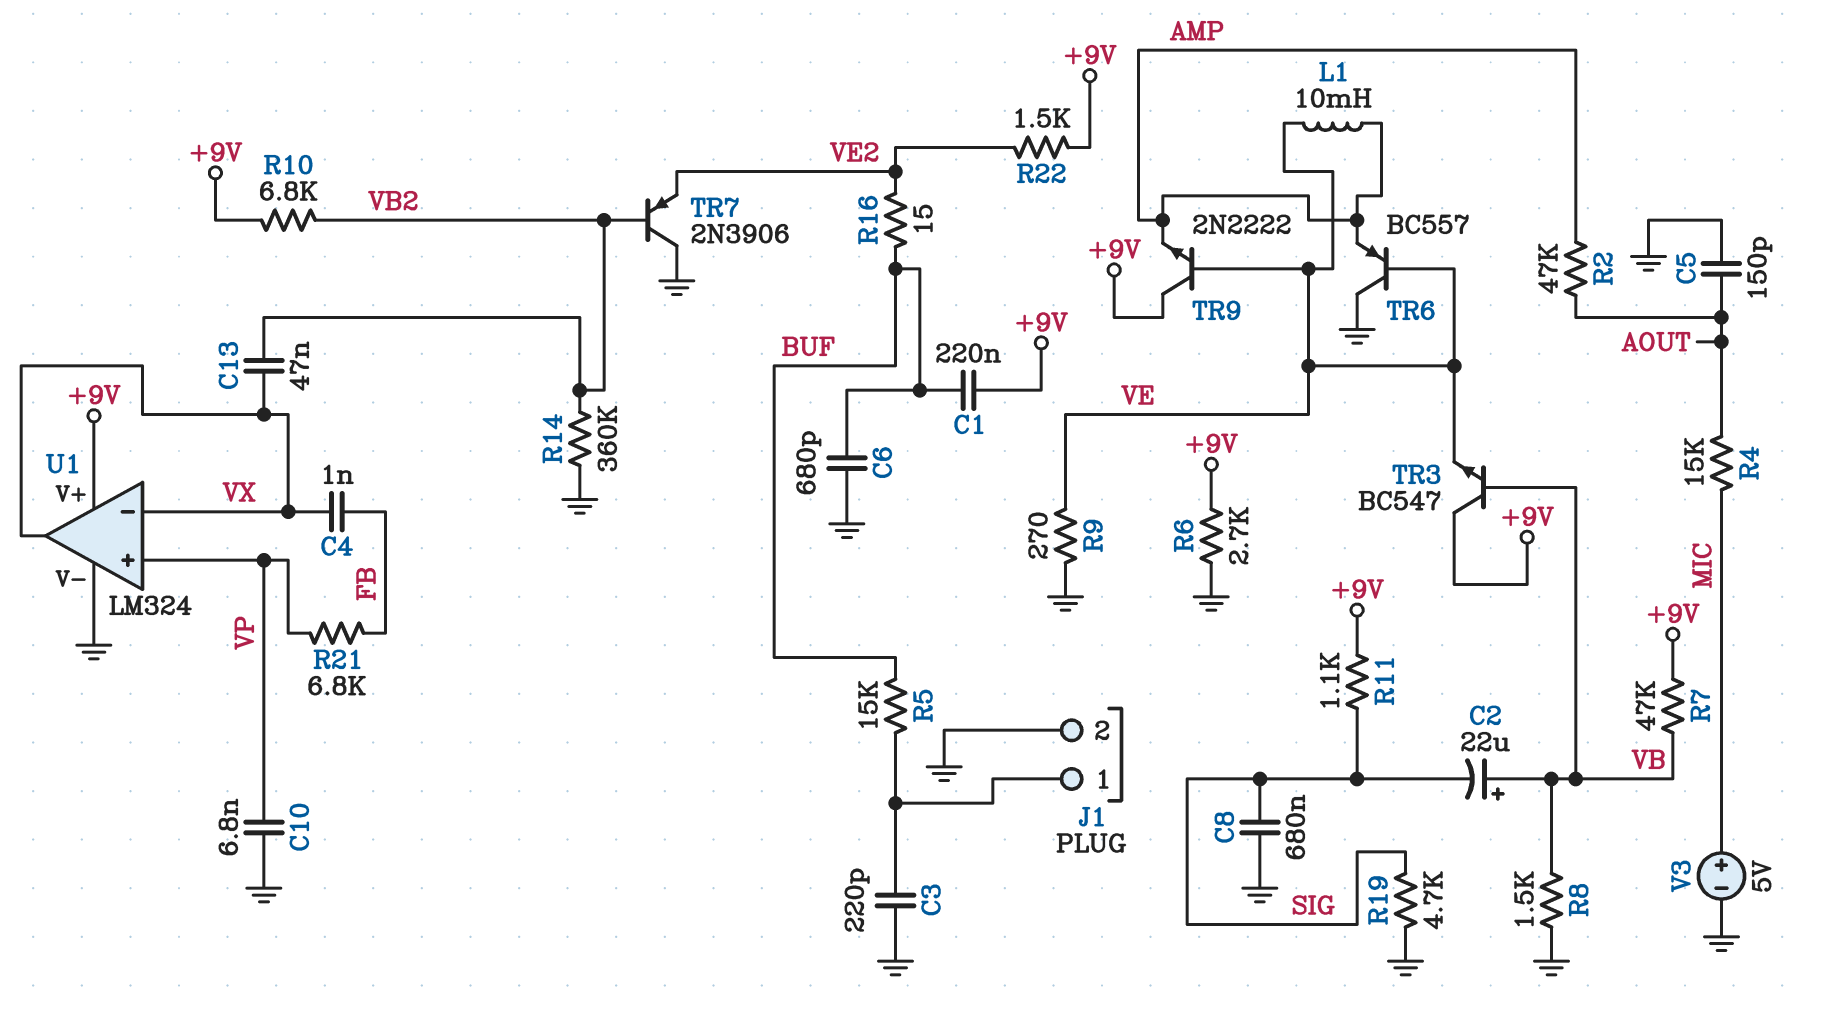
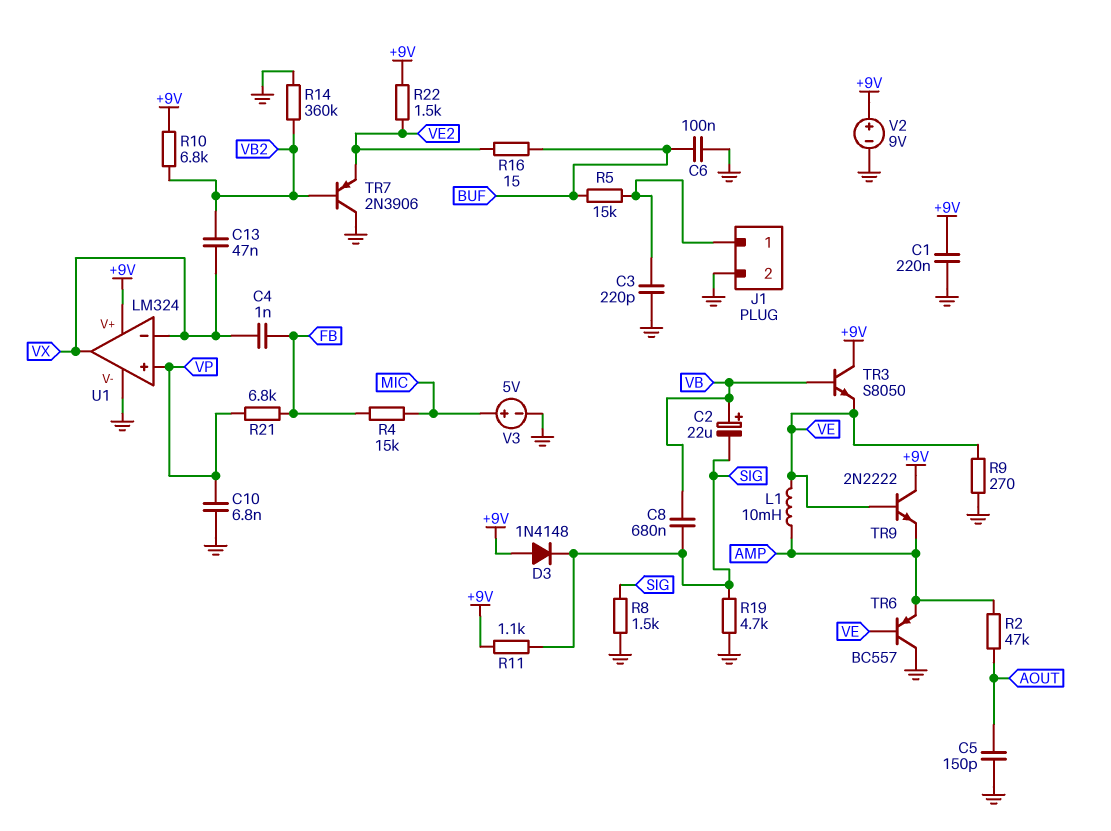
C1: 220nF (+9V, BUF) -> 220nF (+9V, GND)
C6: 680pF (BUF, GND) -> 100nF (BUF, GND)
C8: 680nF (GND, SIG) -> 680nF (SIG, VB)
D3: none -> diode 1N4148 (A +9V, K SIG)
R4: 15k (AOUT, MIC) -> 15k (FB, MIC)
R6: 2.7k (+9V, GND) -> none
R7: 47k (+9V, VB) -> none
R8: 1.5k (GND, VB) -> 1.5k (GND, SIG)
TR3: NPN BC547 (B VB, C +9V, E VE) -> NPN S8050 (B VB, C +9V, E VE)
V2: none -> 9V (plus +9V, minus GND)

